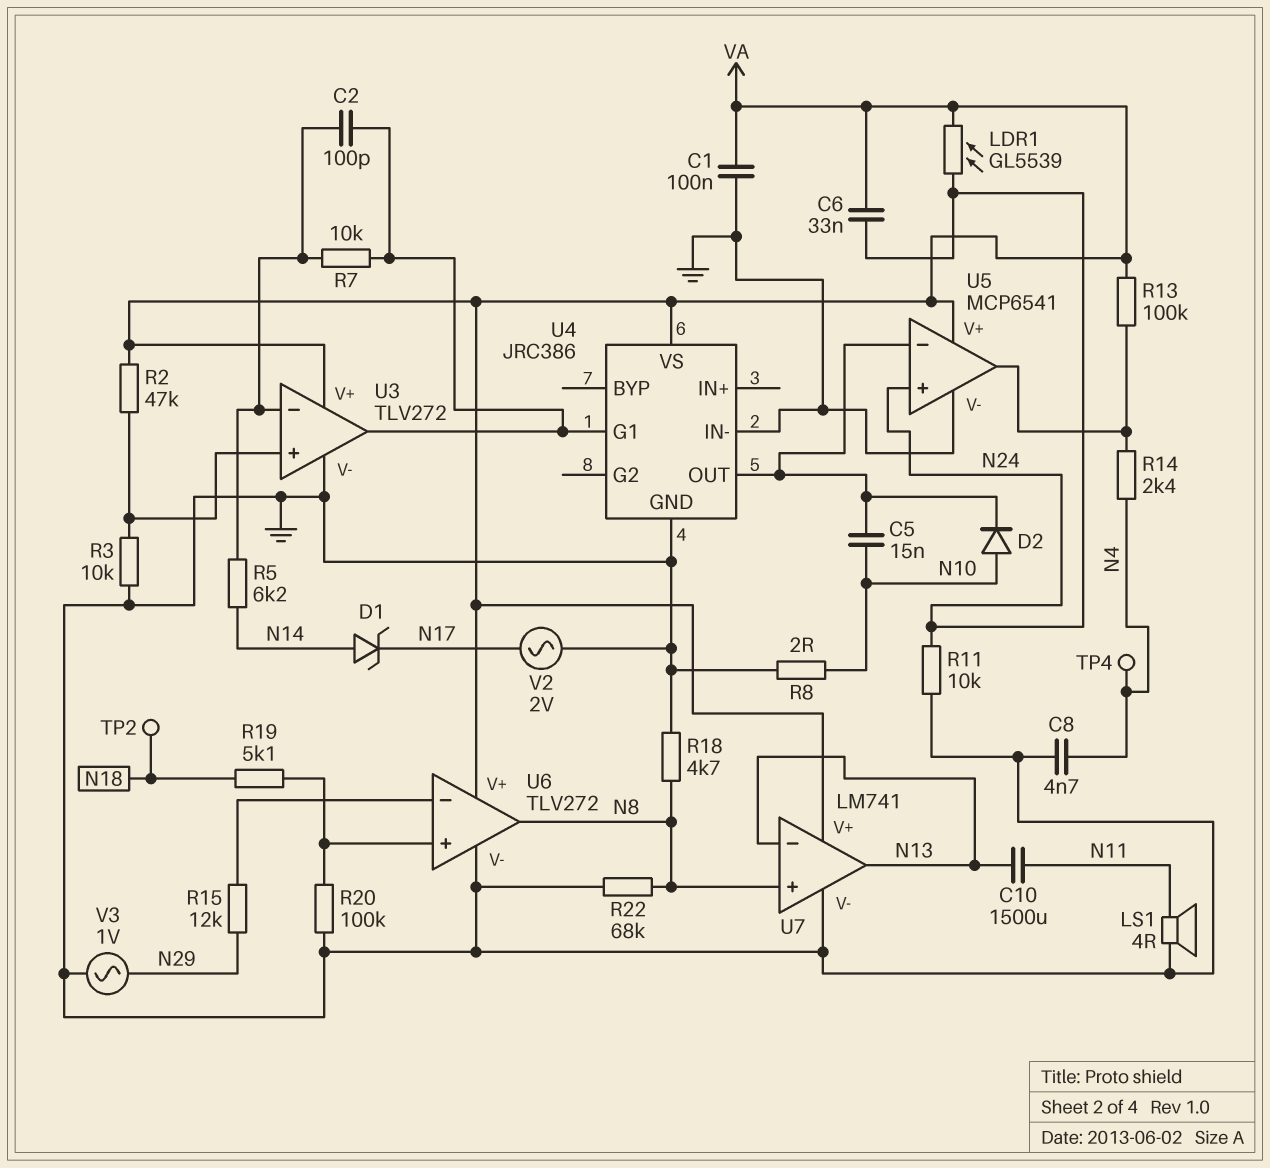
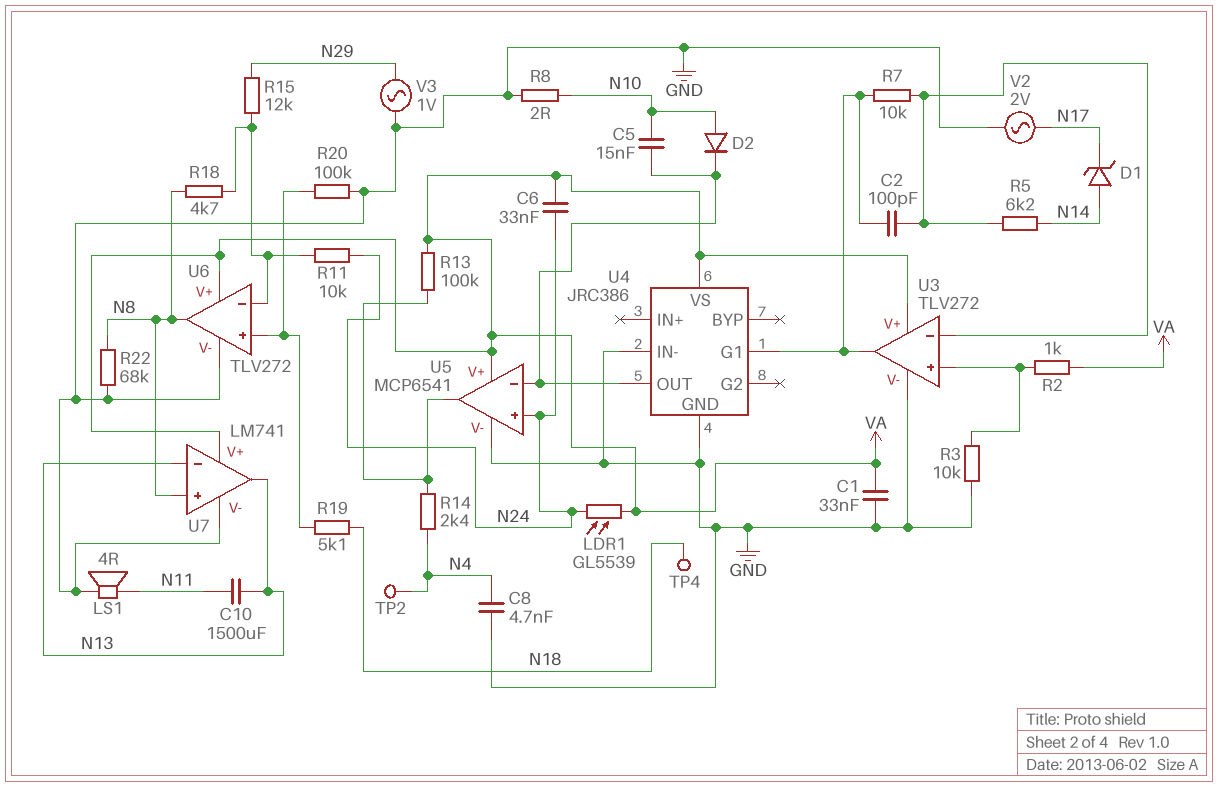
C1: 100nF (GND, VA) -> 33nF (GND, VA)
R2: 47k (U3/in+, VA) -> 1k (U3/in+, VA)
R11: 10k (GND, N24) -> 10k (N24, U6/in-)
R18: 4.7k (GND, N8) -> 4.7k (N8, U6/in-)
TP2: test point (N18) -> test point (N4)
TP4: test point (N4) -> test point (N18)

